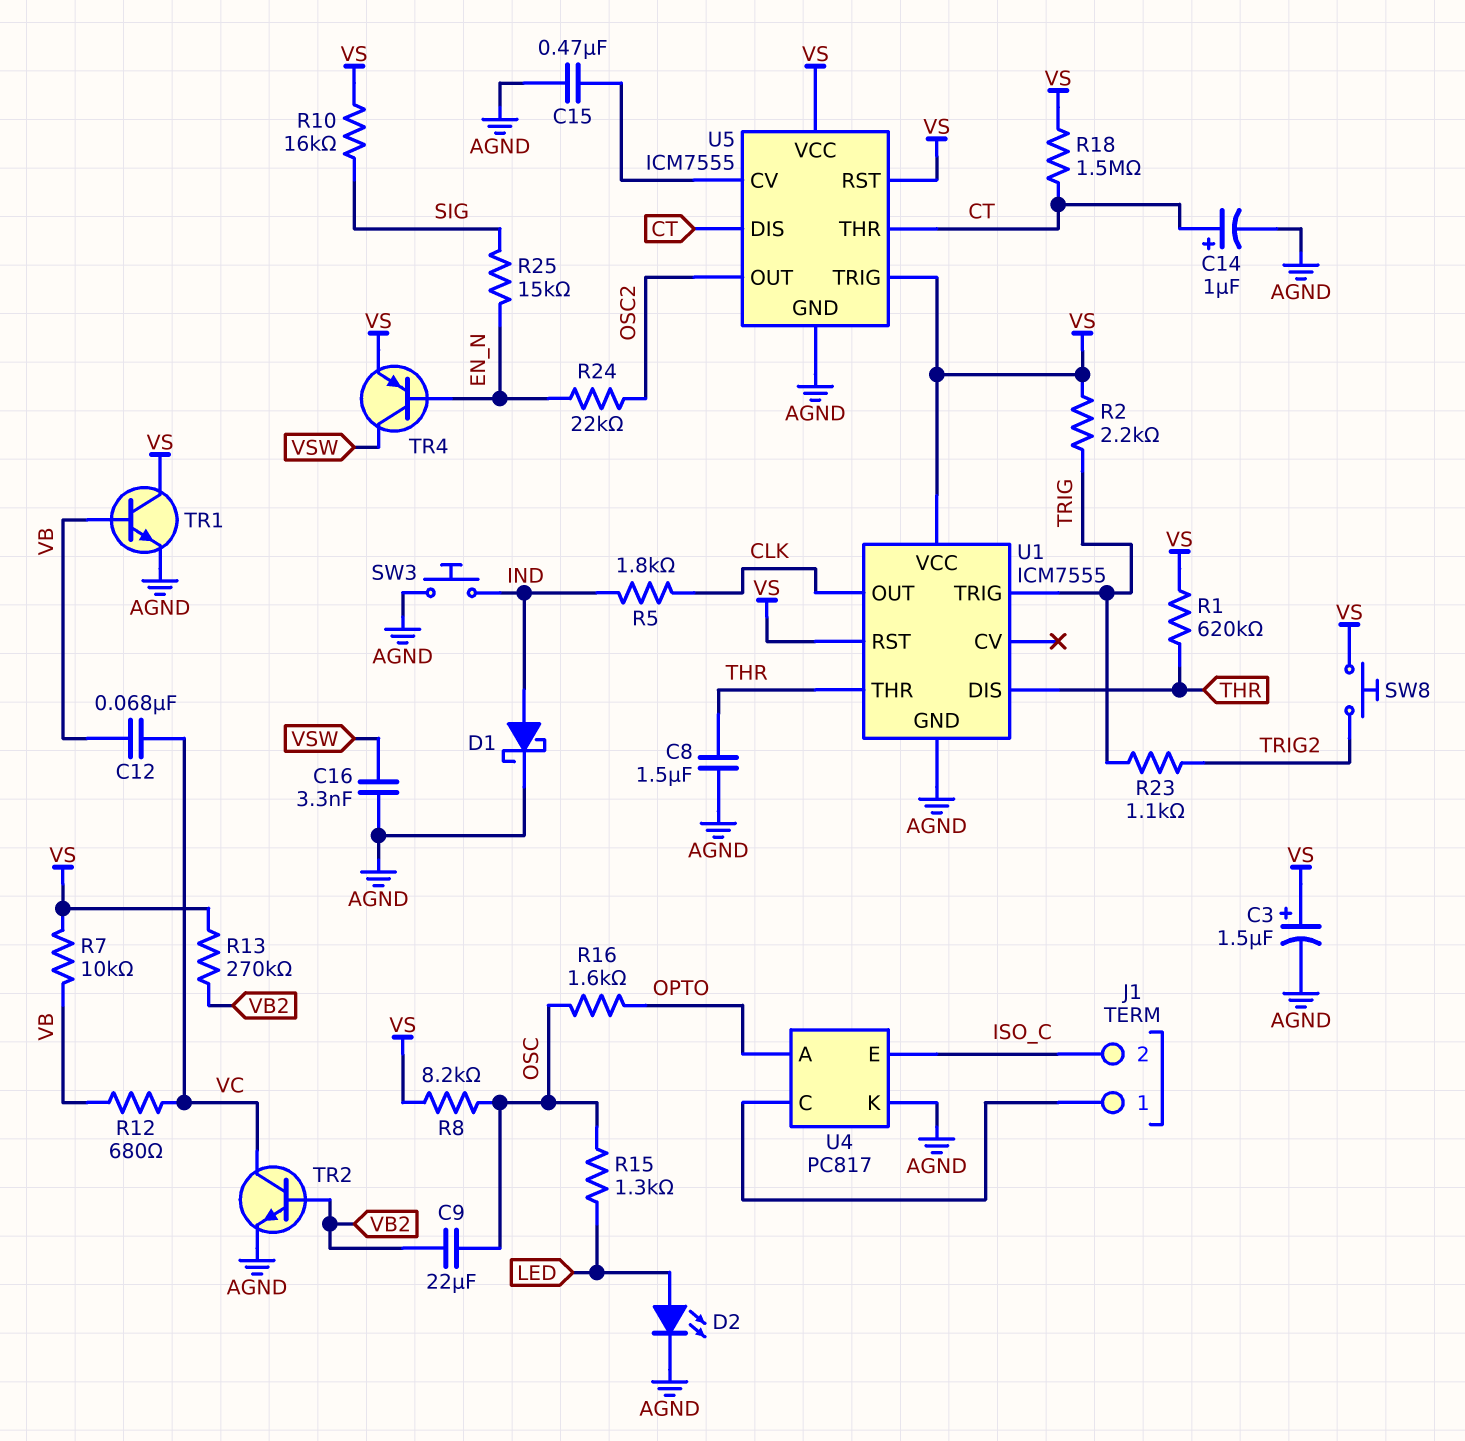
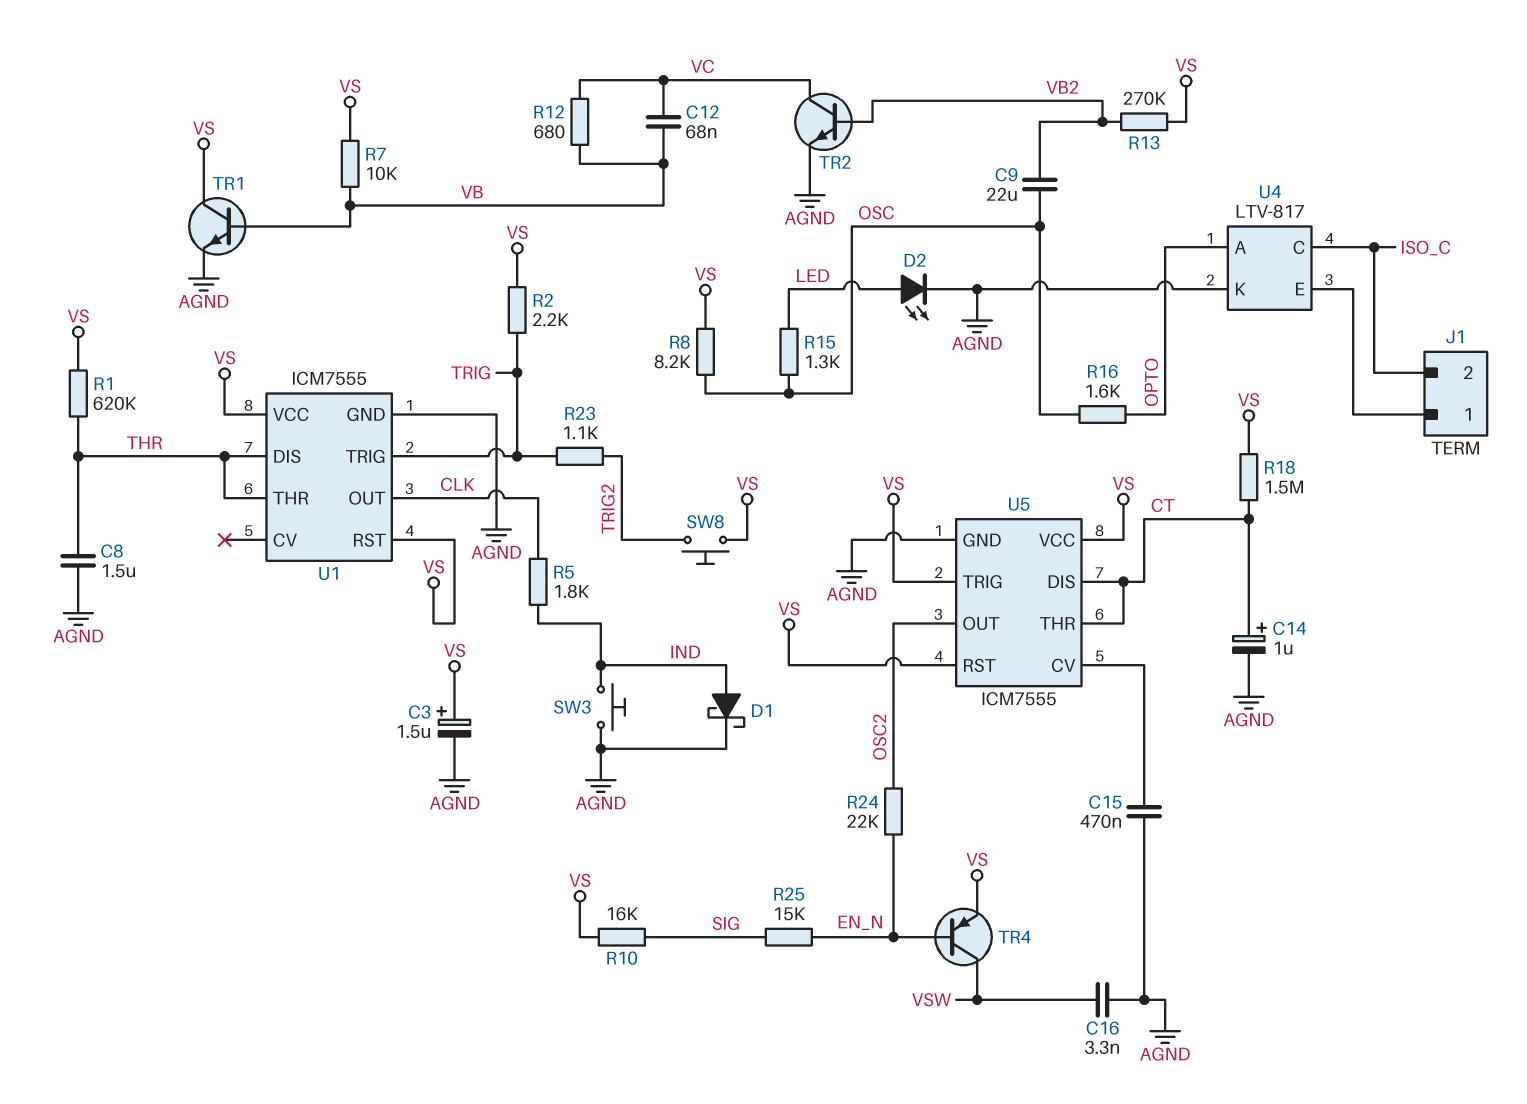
U4: PC817 -> LTV-817
U4 pin C: J1/1 -> ISO_C
U4 pin E: ISO_C -> J1/1

